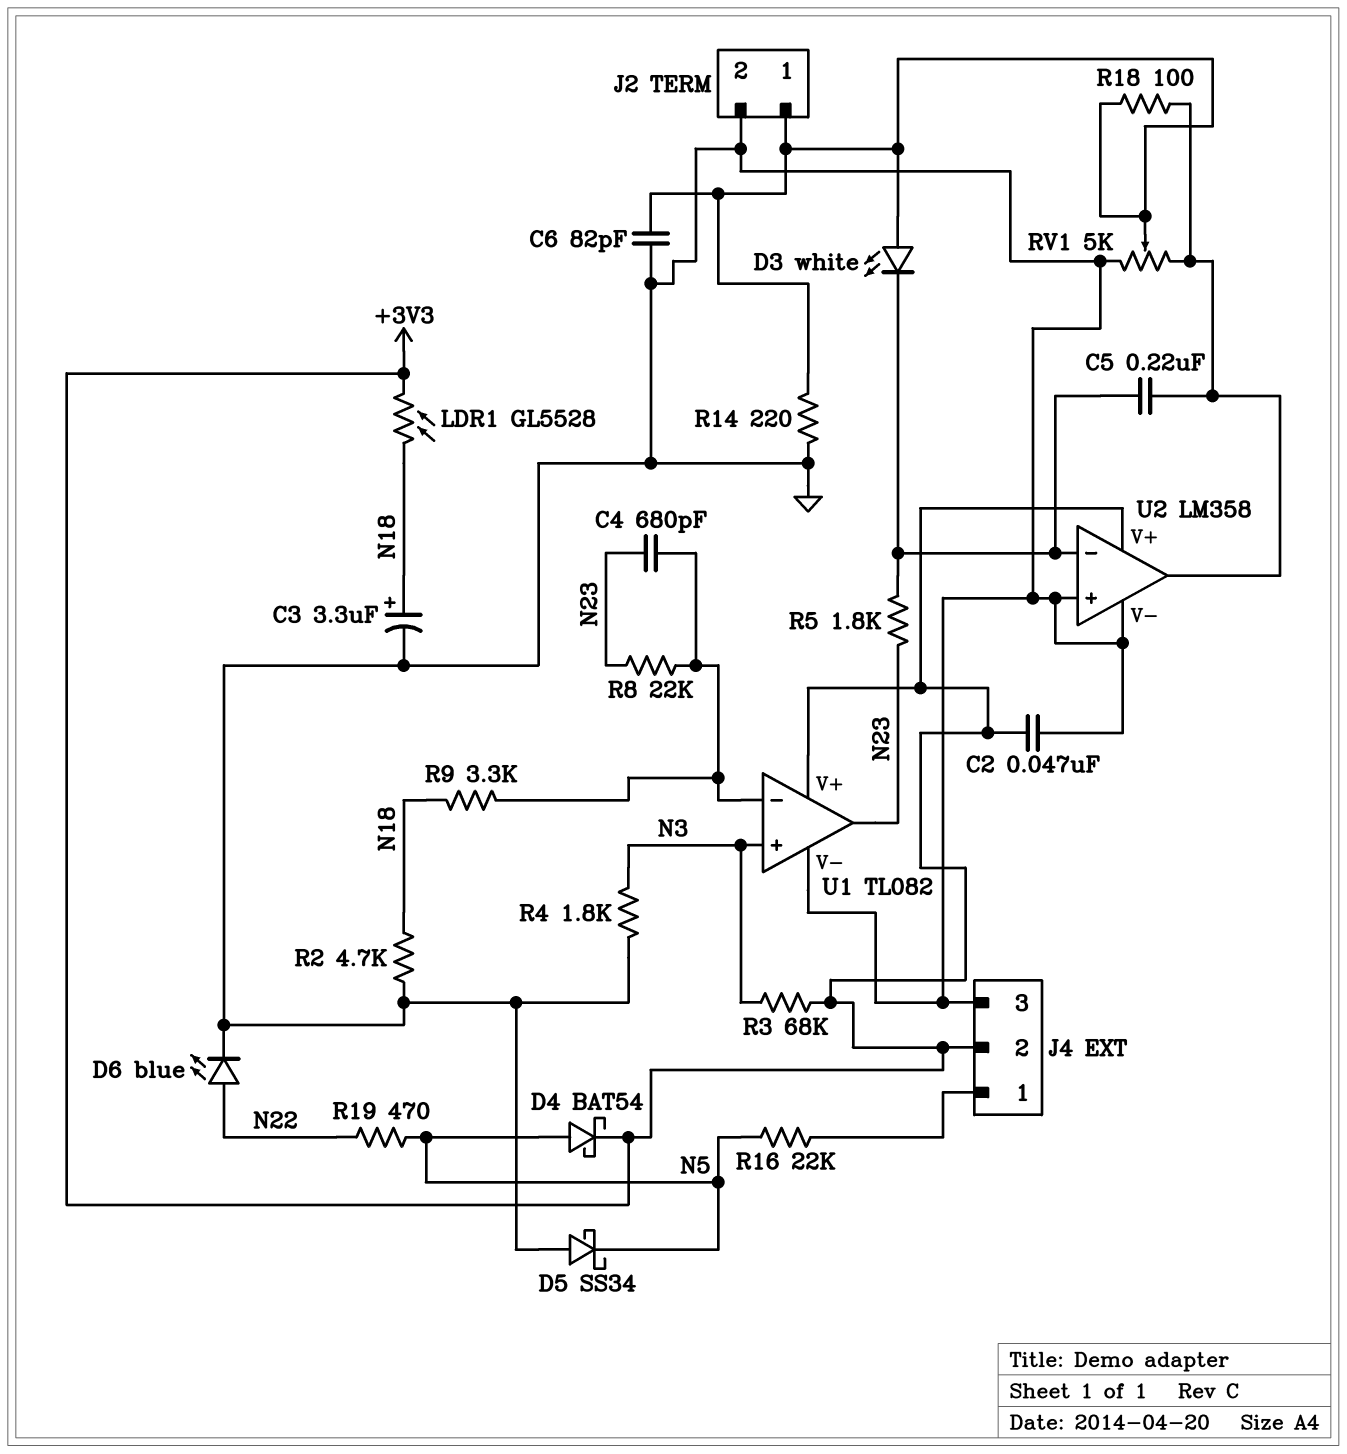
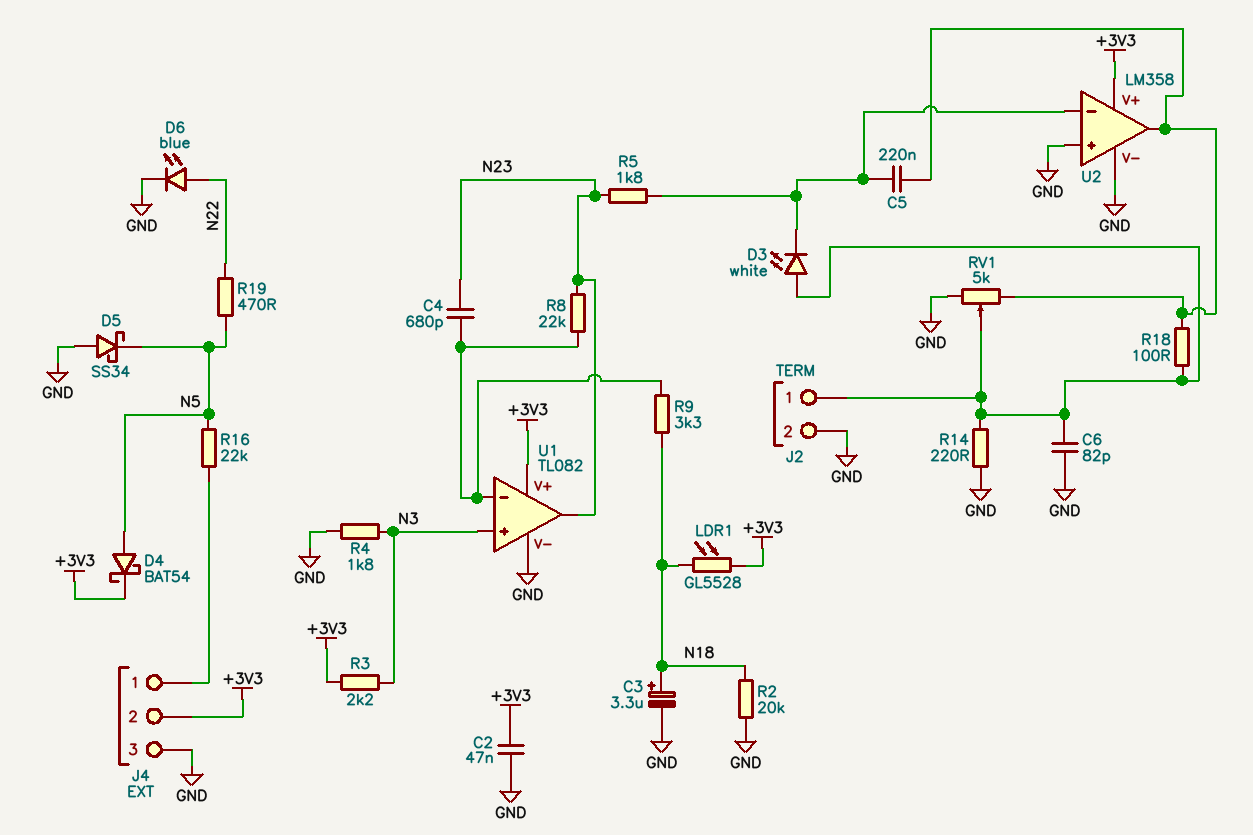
R2: 4.7k (GND, N18) -> 20k (GND, N18)
R3: 68k (+3V3, N3) -> 2.2k (+3V3, N3)

